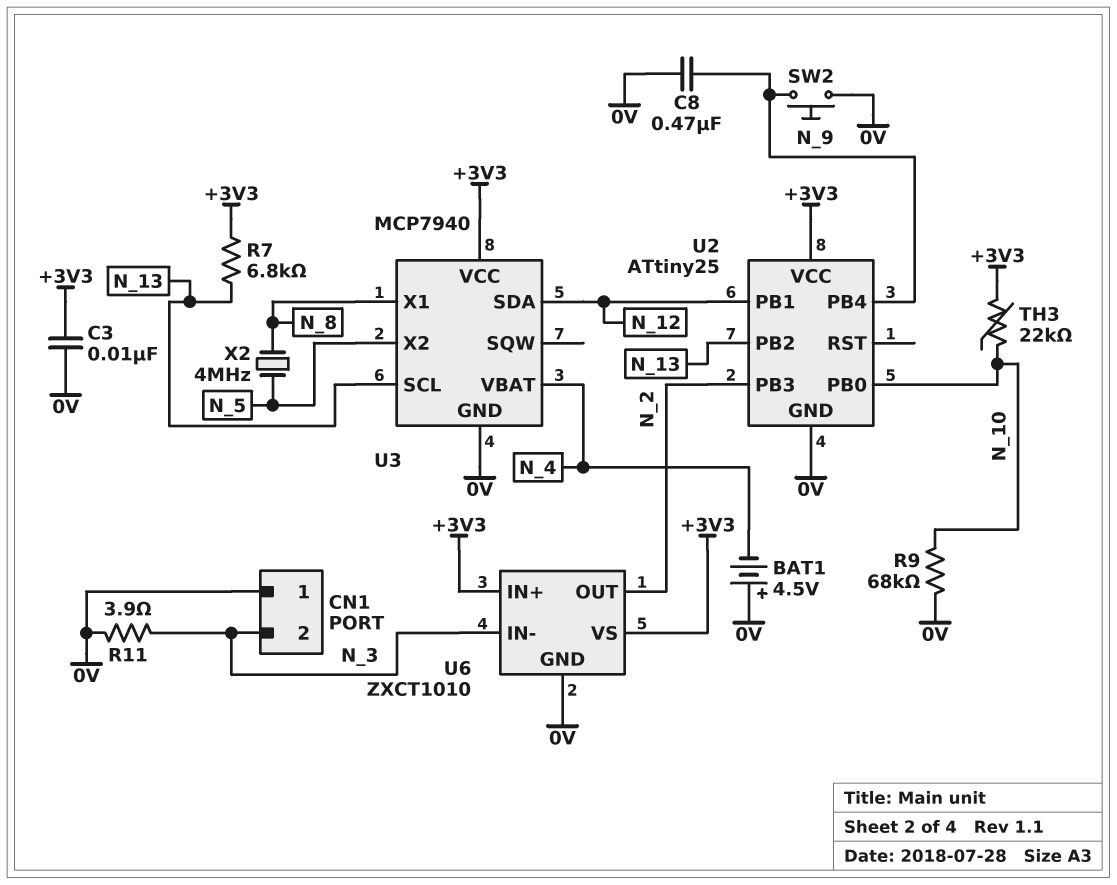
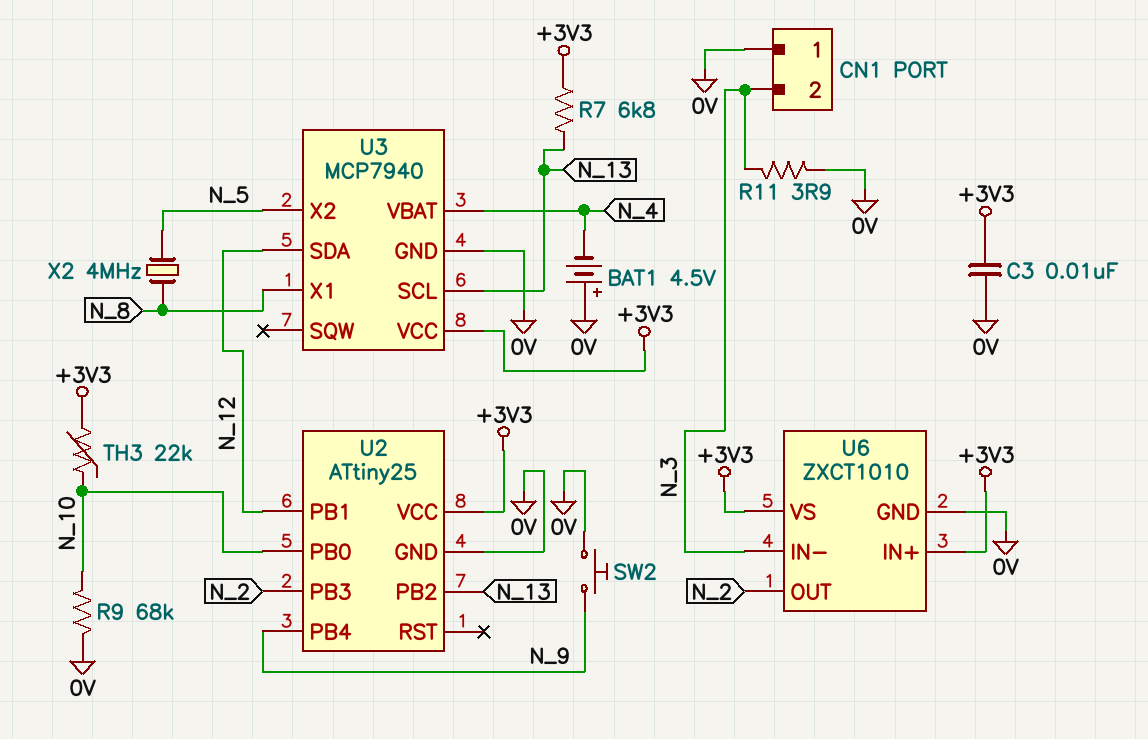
C8: 470nF (0V, N_9) -> none

